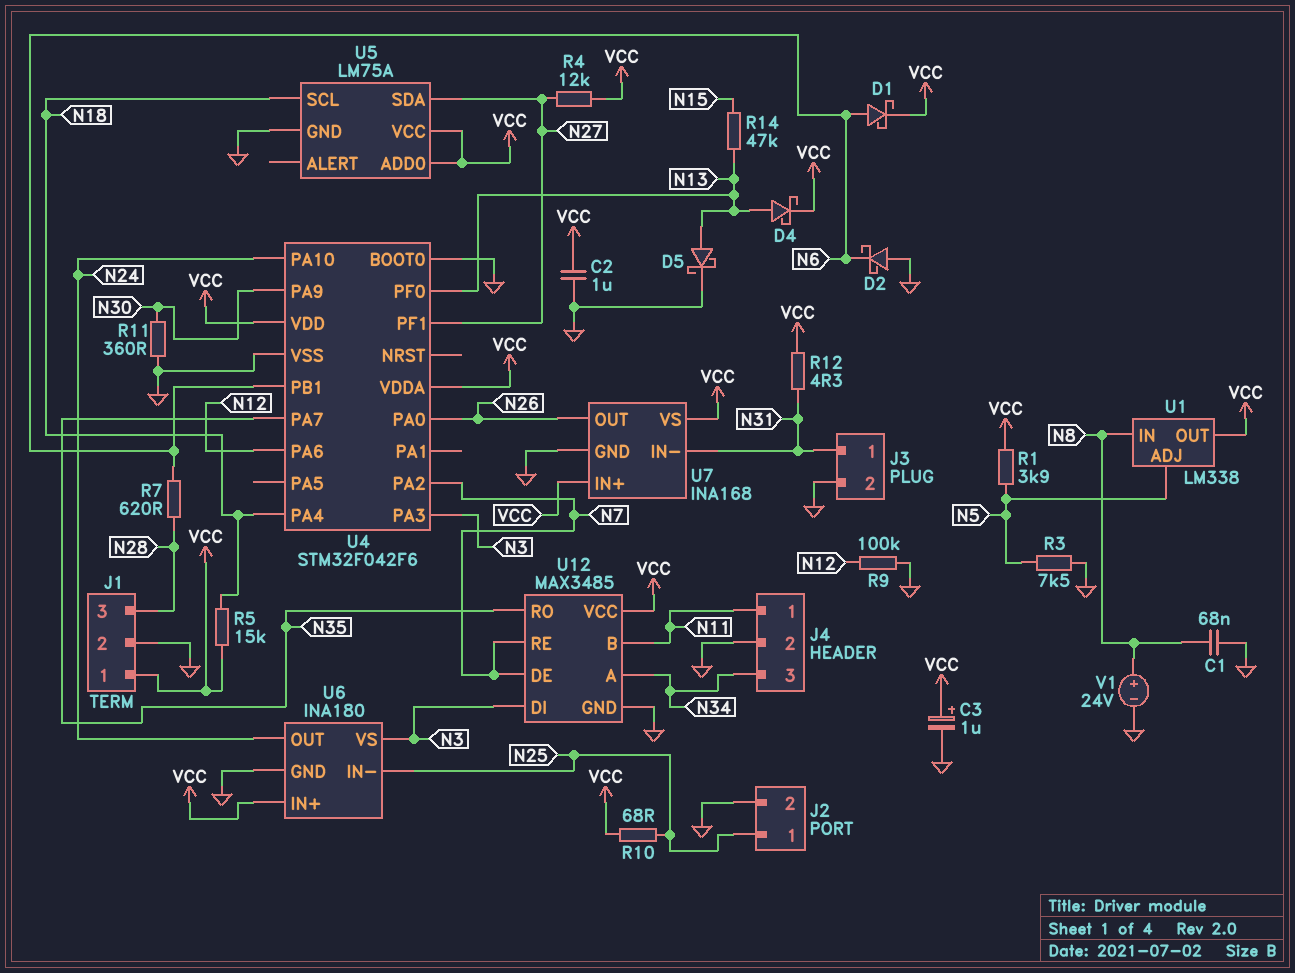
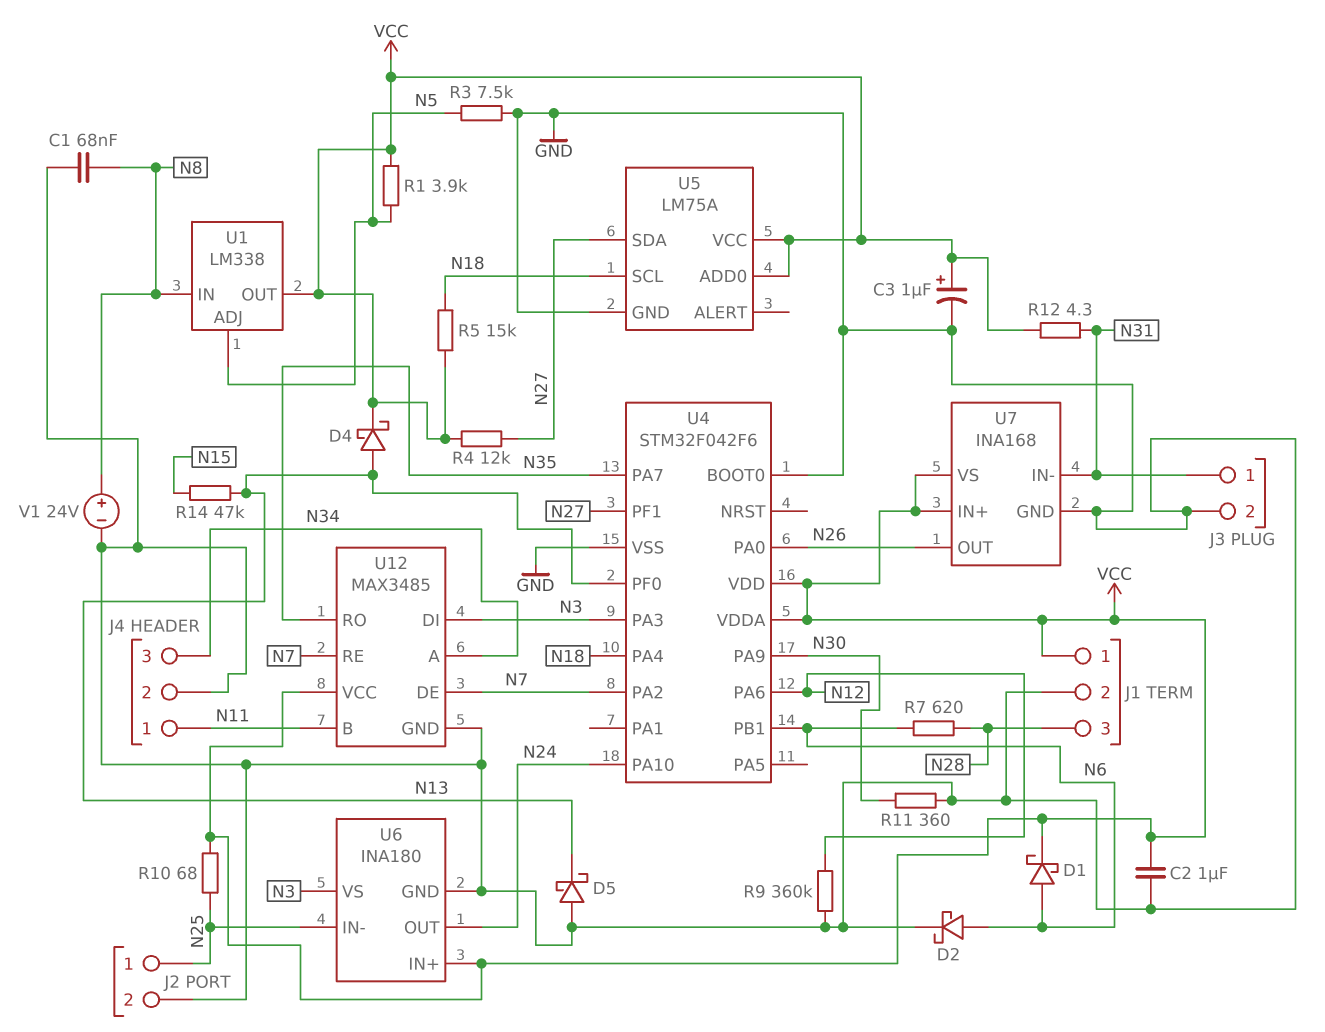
D2: schottky (A GND, K N6) -> schottky (A N6, K GND)
D5: schottky (A N13, K GND) -> schottky (A GND, K N13)
R9: 100k (GND, N12) -> 360k (GND, N12)

